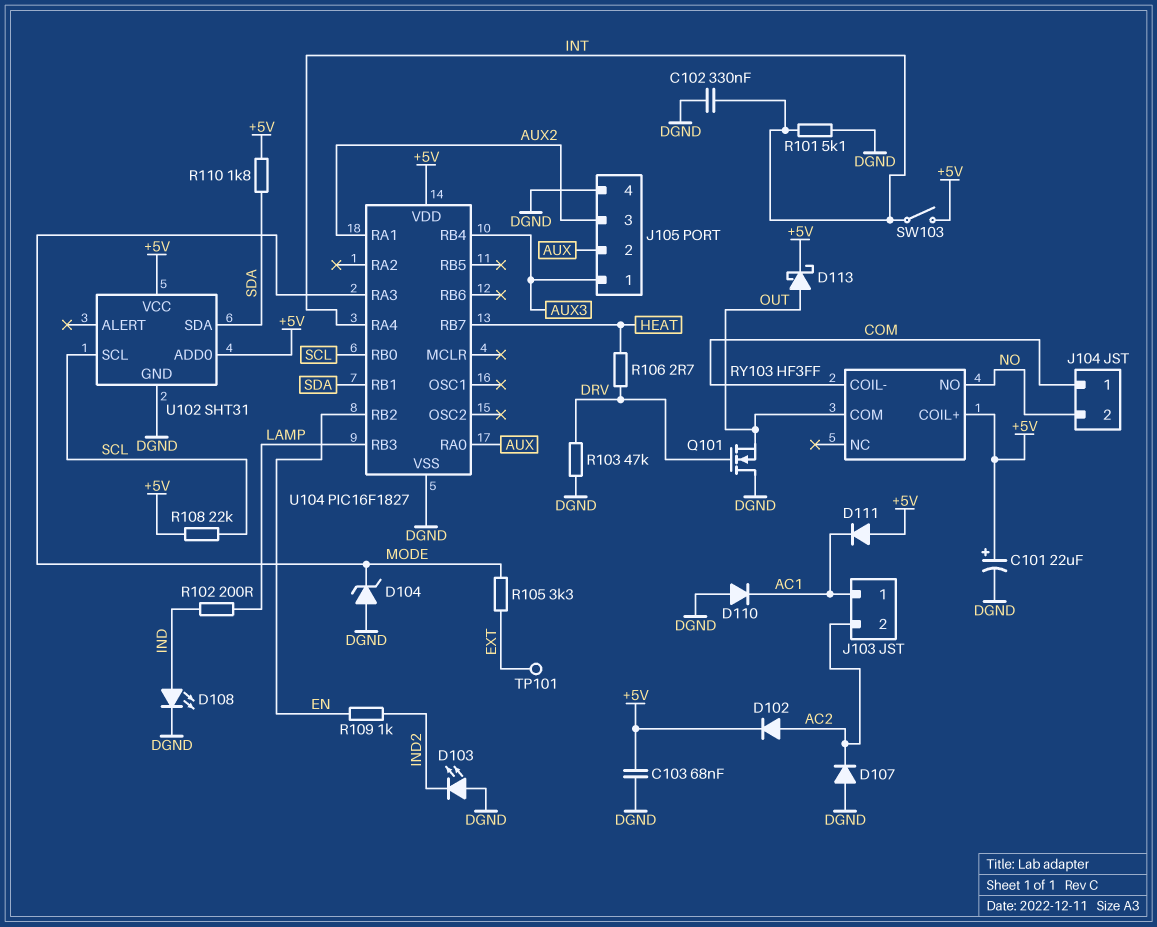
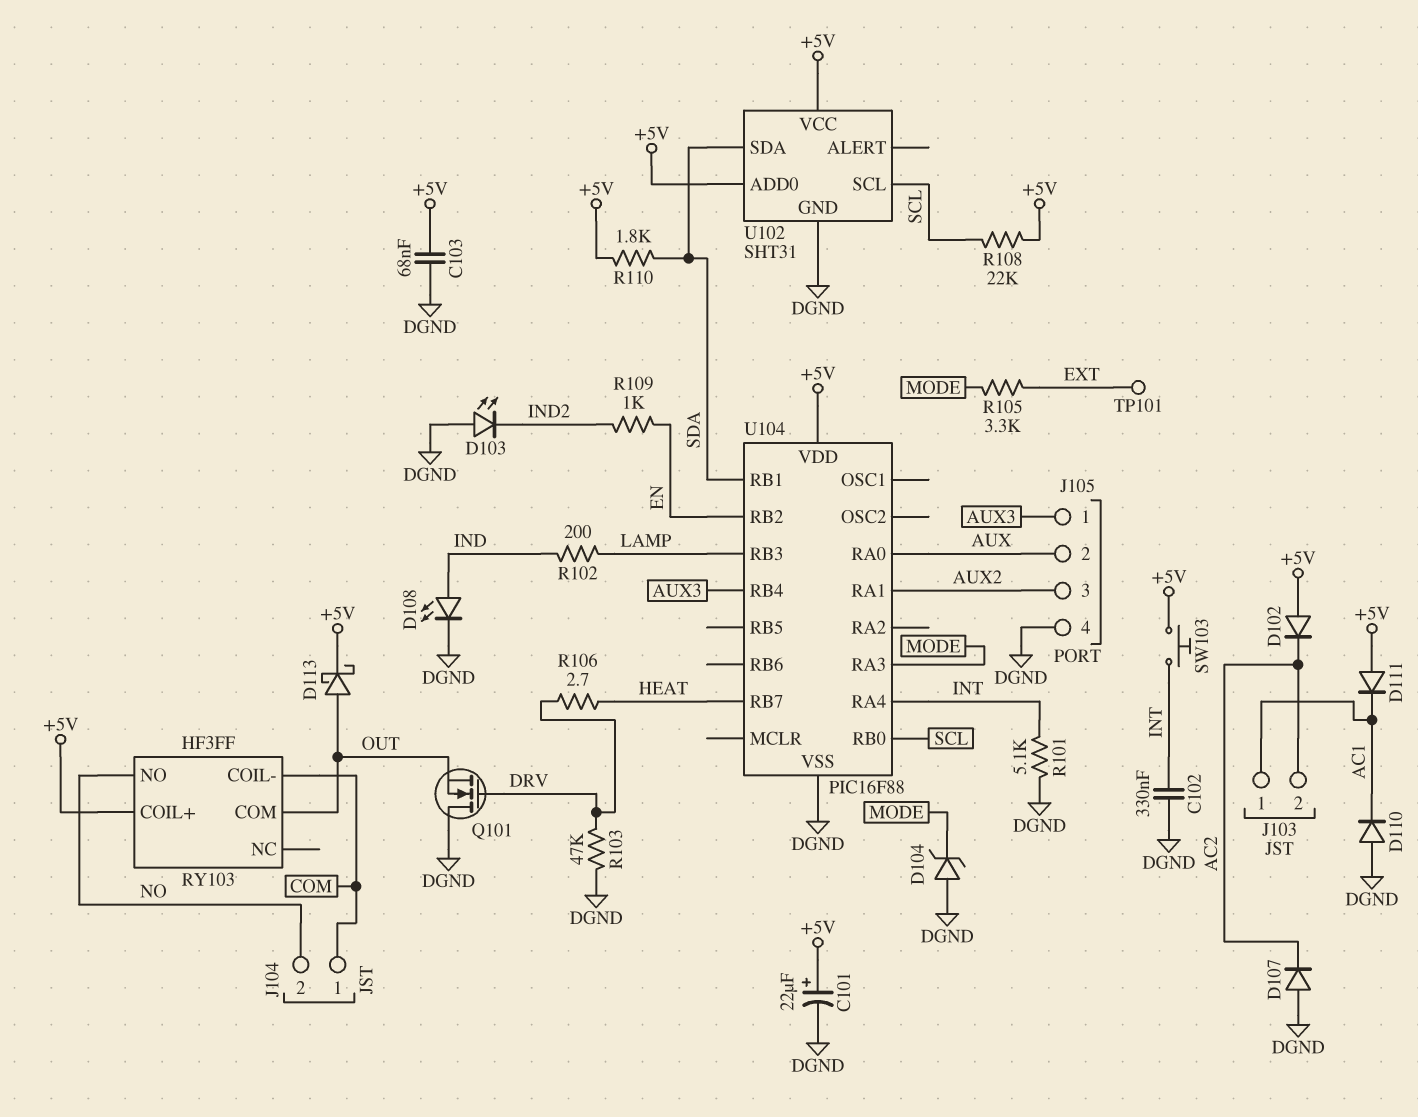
D102: diode (A AC2, K +5V) -> diode (A +5V, K AC2)
SW103: switch (+5V, INT) -> button (+5V, INT)
U104: PIC16F1827 -> PIC16F88

